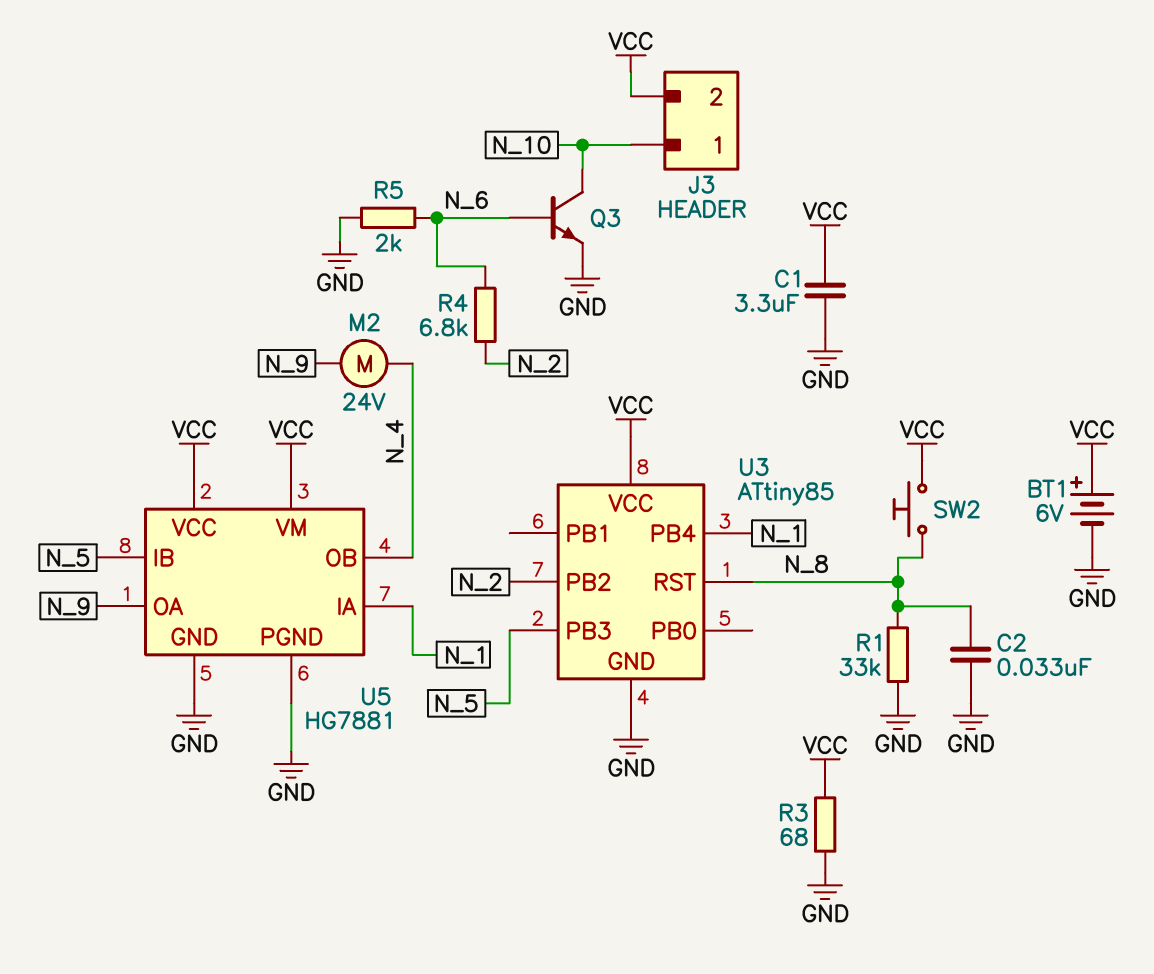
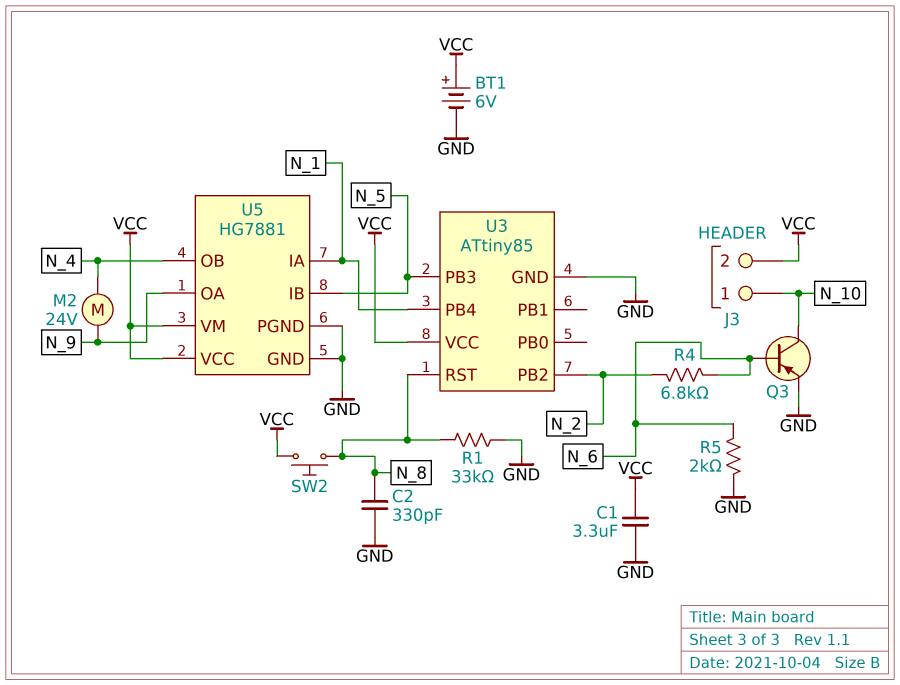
C2: 33nF (GND, N_8) -> 330pF (GND, N_8)
Q3: NPN (B N_6, C N_10, E GND) -> PNP (B N_6, C N_10, E GND)
R3: 68 (GND, VCC) -> none

